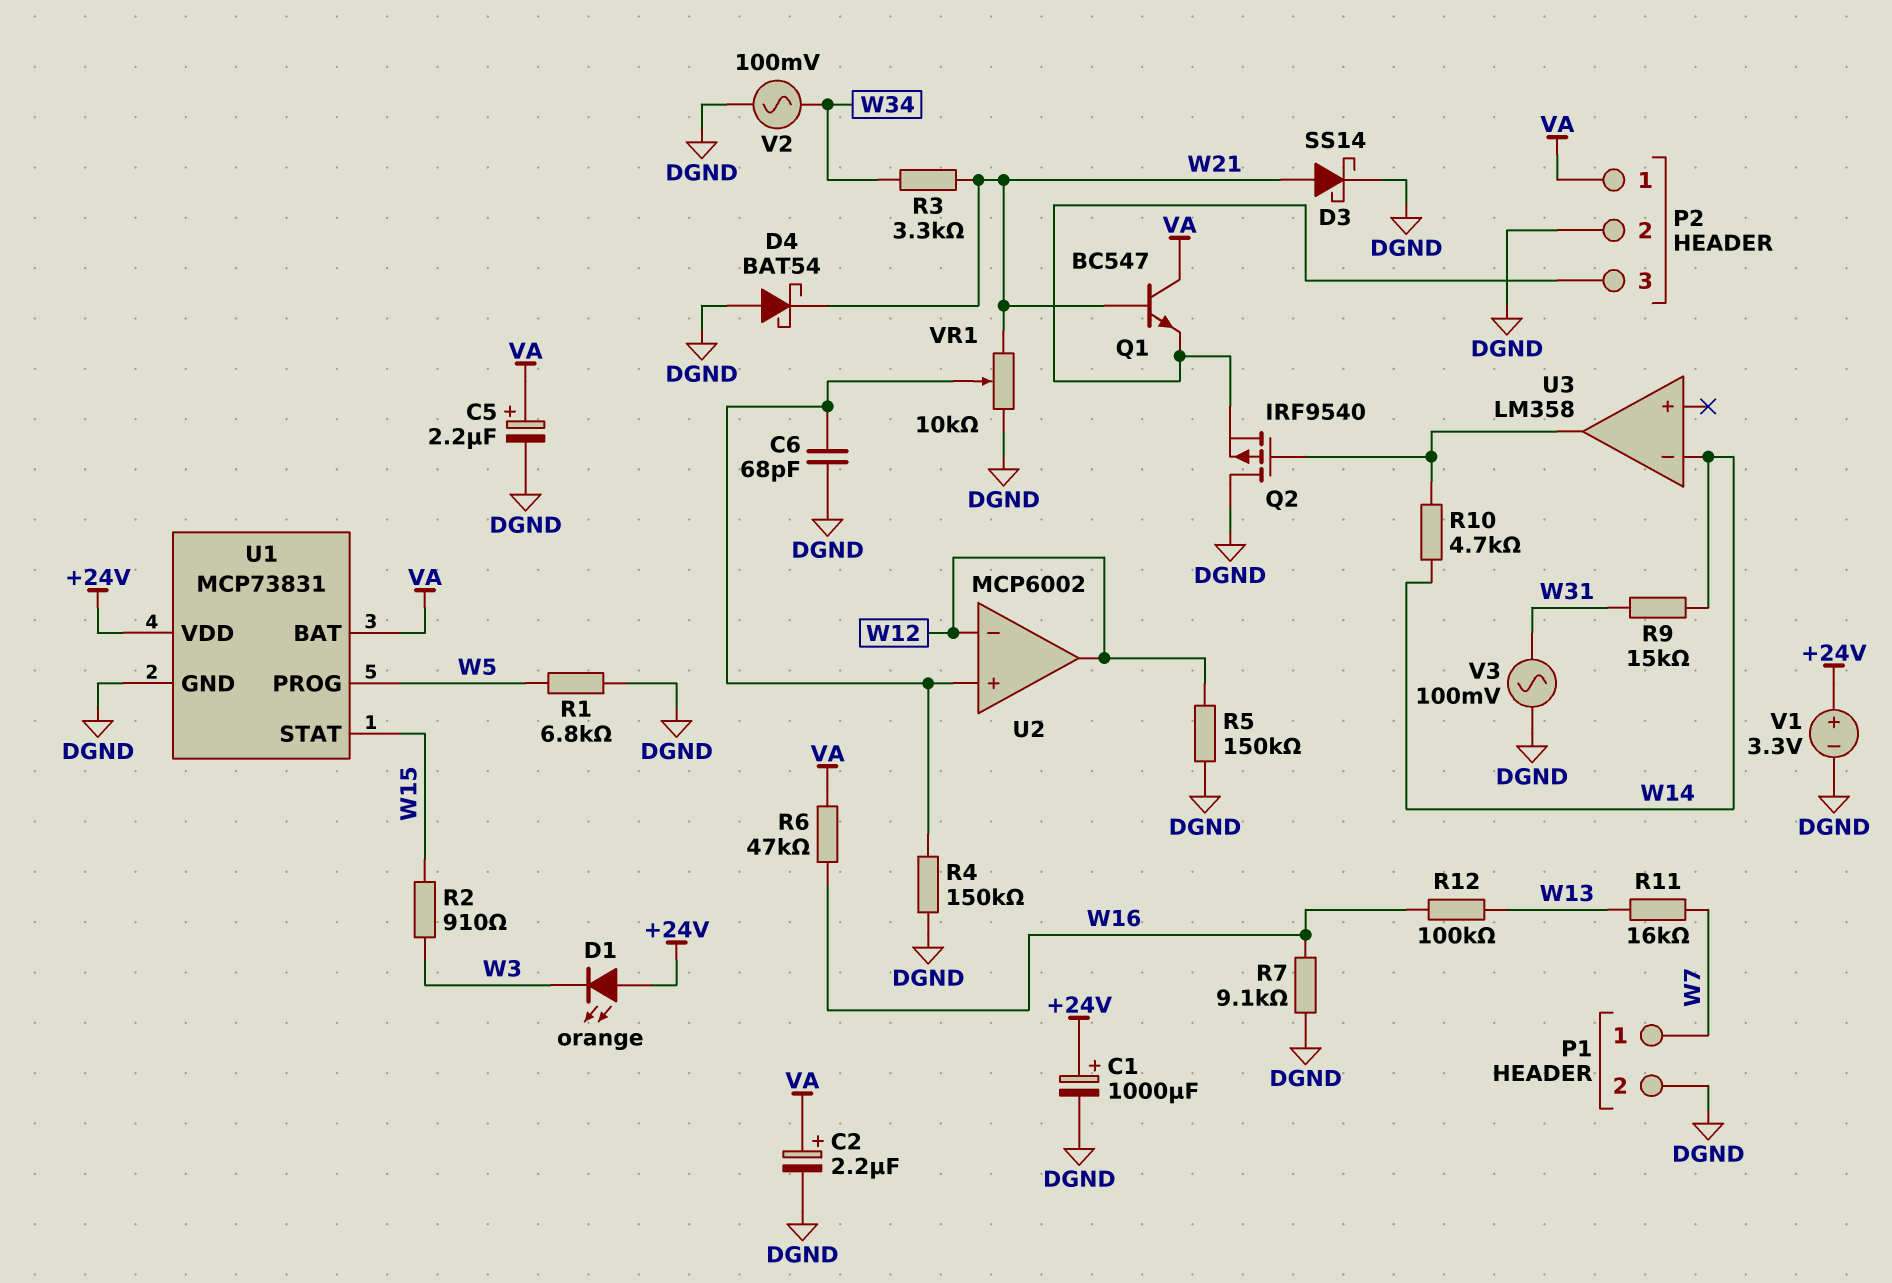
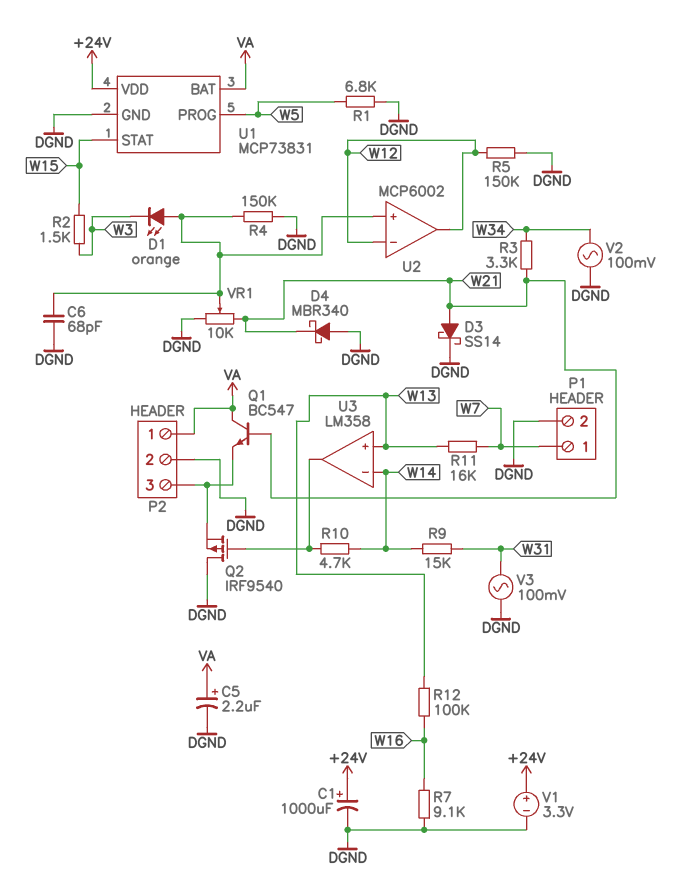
C2: 2.2uF (plus VA, minus DGND) -> none
D1: LED orange (A +24V, K W3) -> LED orange (A U2/in+, K W3)
D4: schottky BAT54 (A DGND, K W21) -> schottky MBR340 (A DGND, K W21)
R2: 910 (W3, W15) -> 1.5k (W3, W15)
R6: 47k (VA, W16) -> none
U3 pin in+: none -> W13

